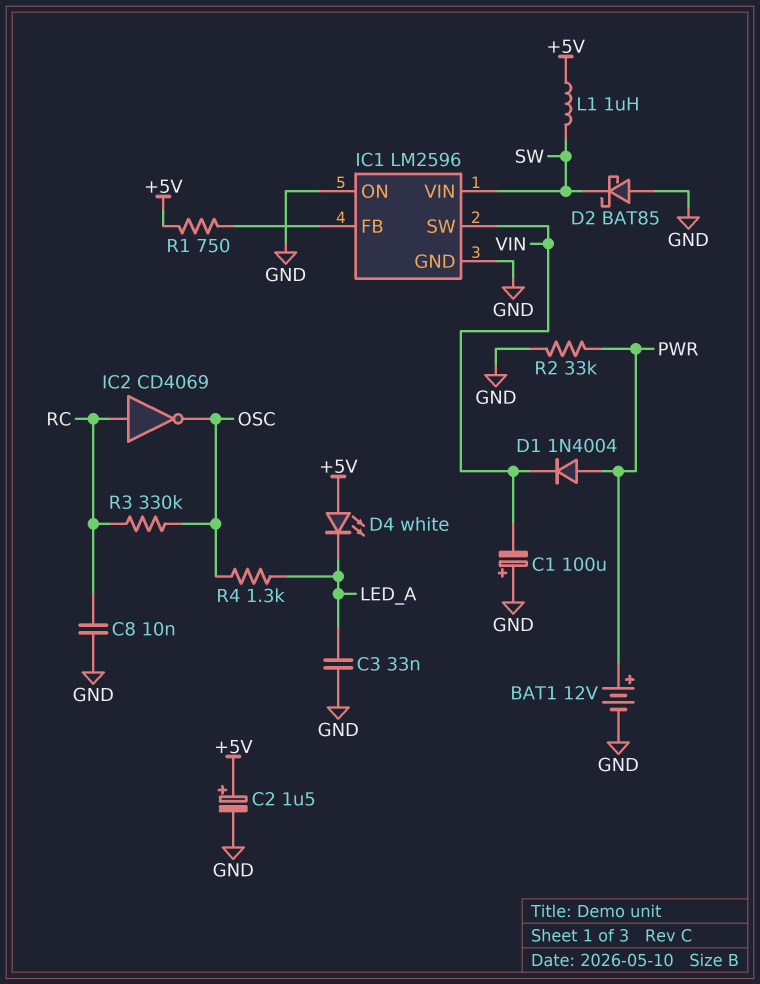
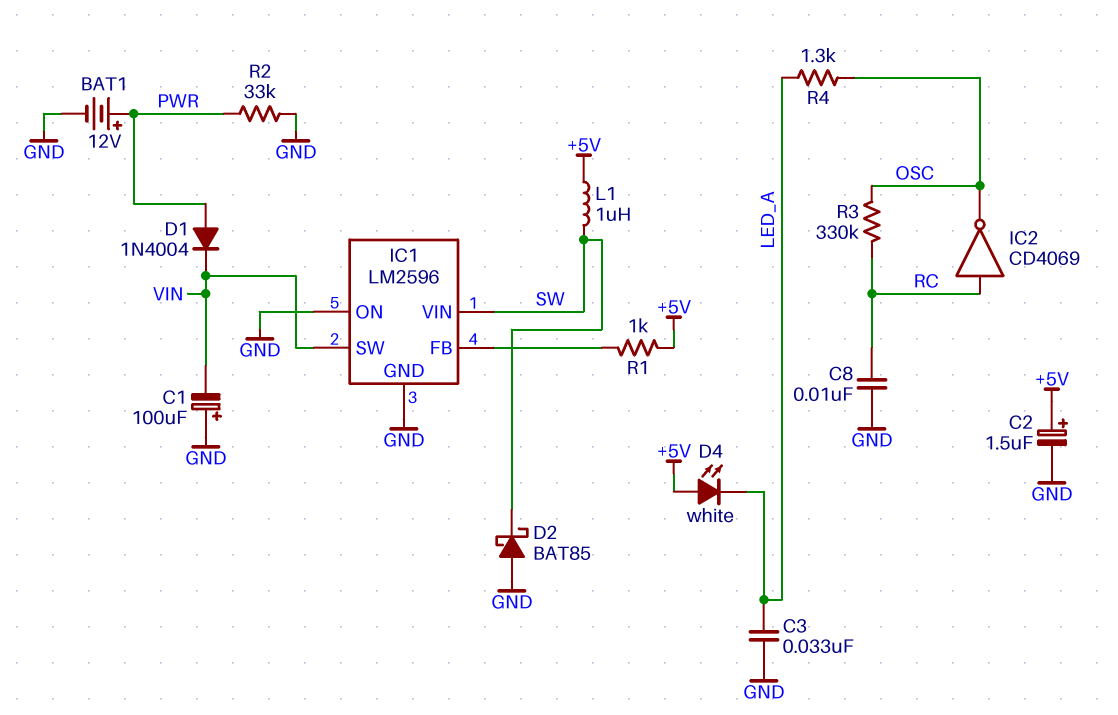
R1: 750 (+5V, IC1/FB) -> 1k (+5V, IC1/FB)

